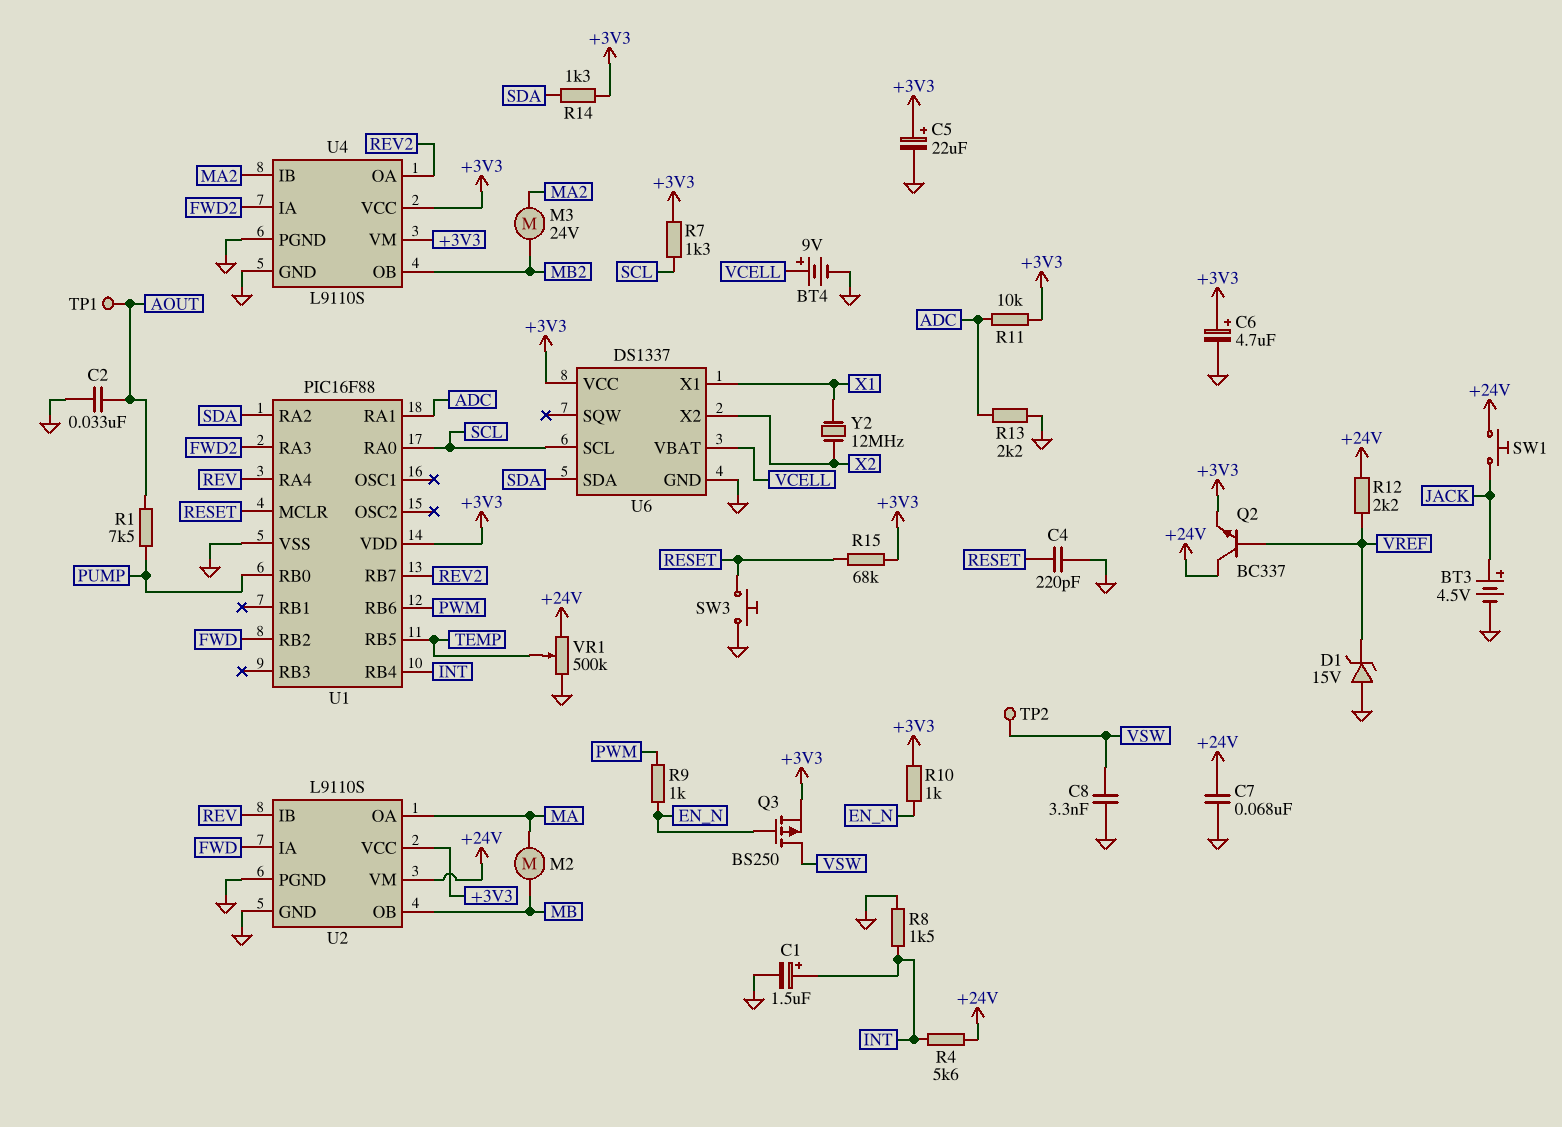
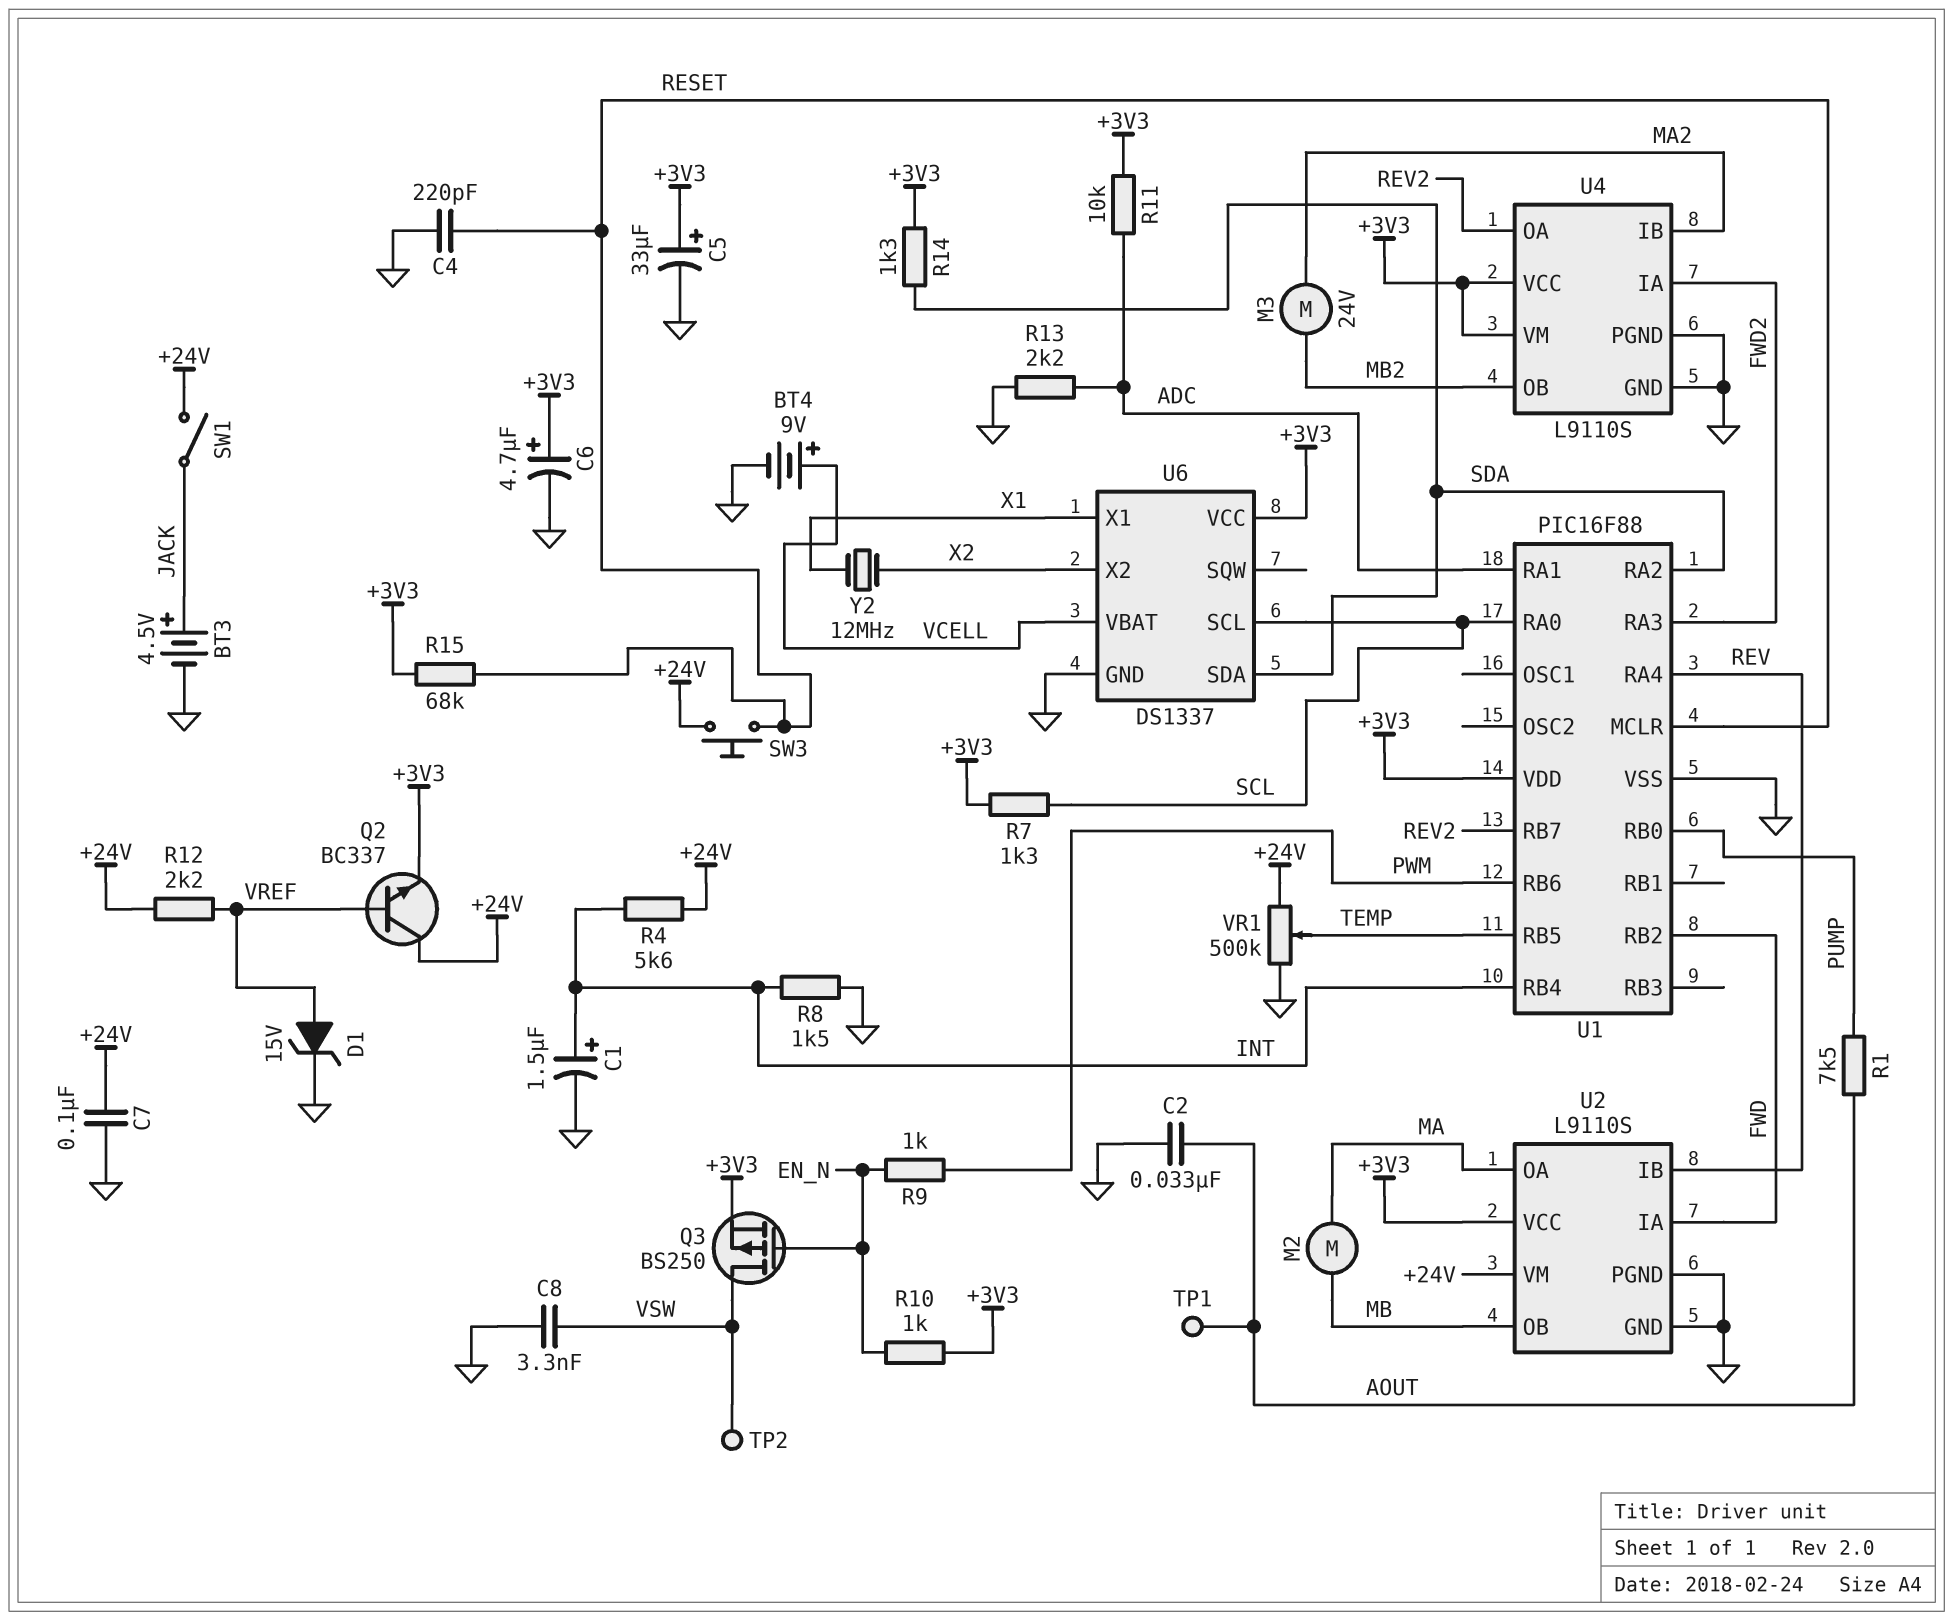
C5: 22uF (plus +3V3, minus GND) -> 33uF (plus +3V3, minus GND)
C7: 68nF (+24V, GND) -> 100nF (+24V, GND)
D1: zener 15V (A GND, K VREF) -> zener 15V (A VREF, K GND)
SW1: button (+24V, JACK) -> switch (+24V, JACK)
SW3: button (GND, RESET) -> button (+24V, RESET)

